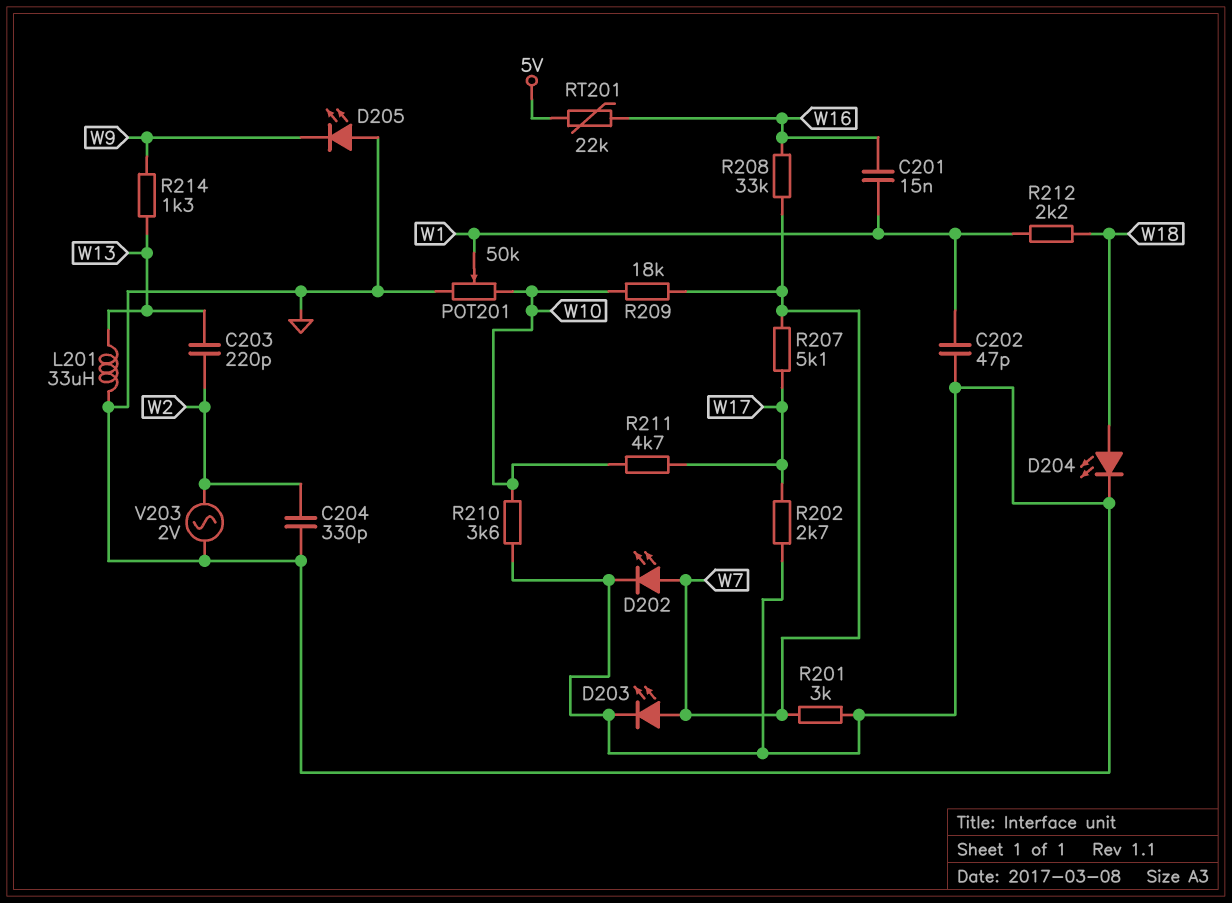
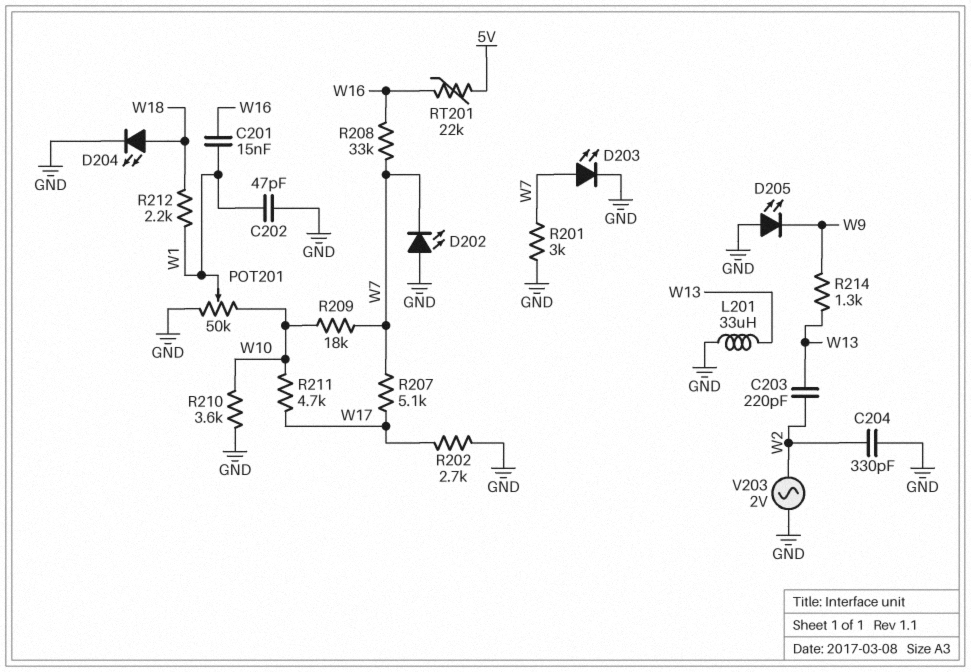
D202: LED (A W7, K GND) -> LED (A GND, K W7)

